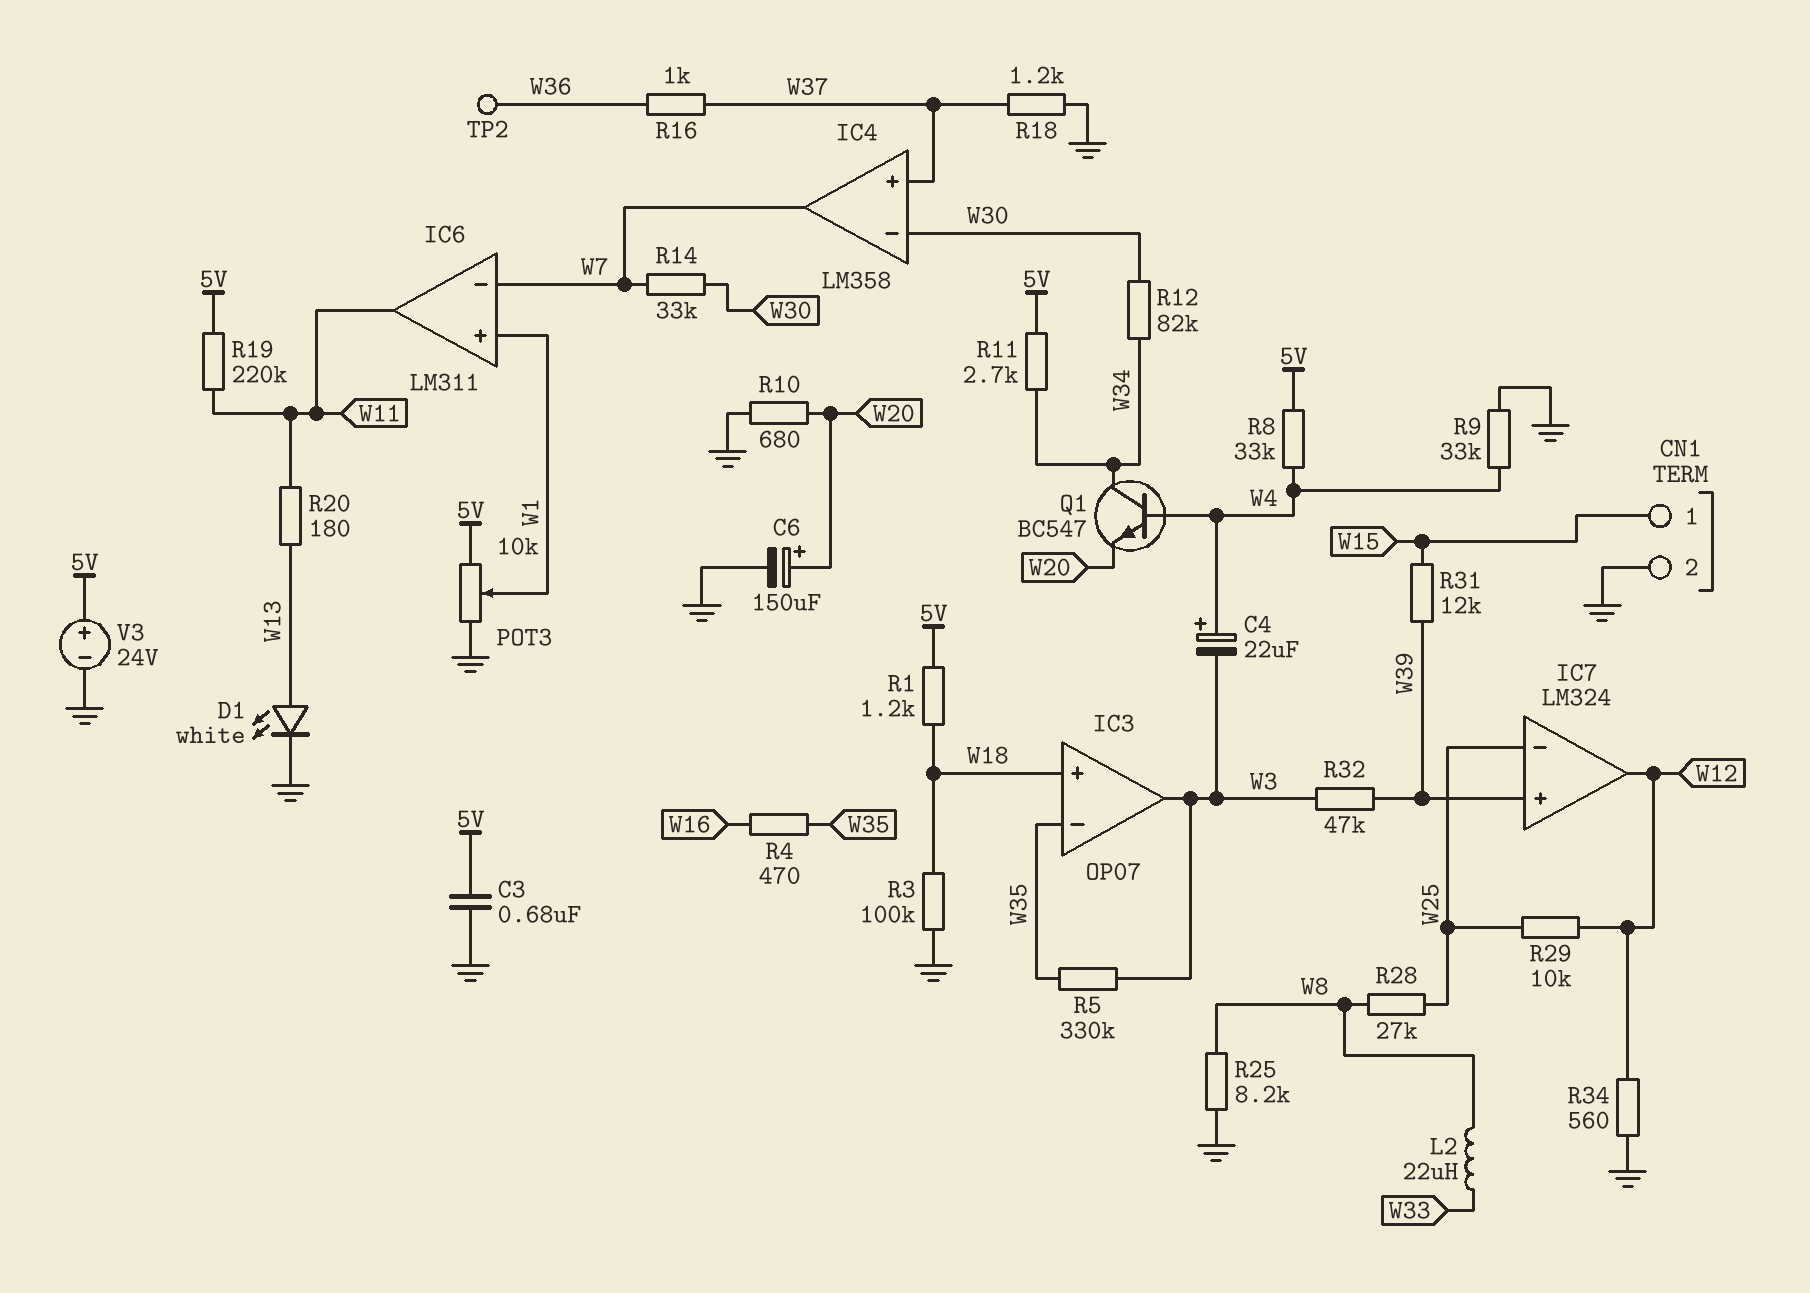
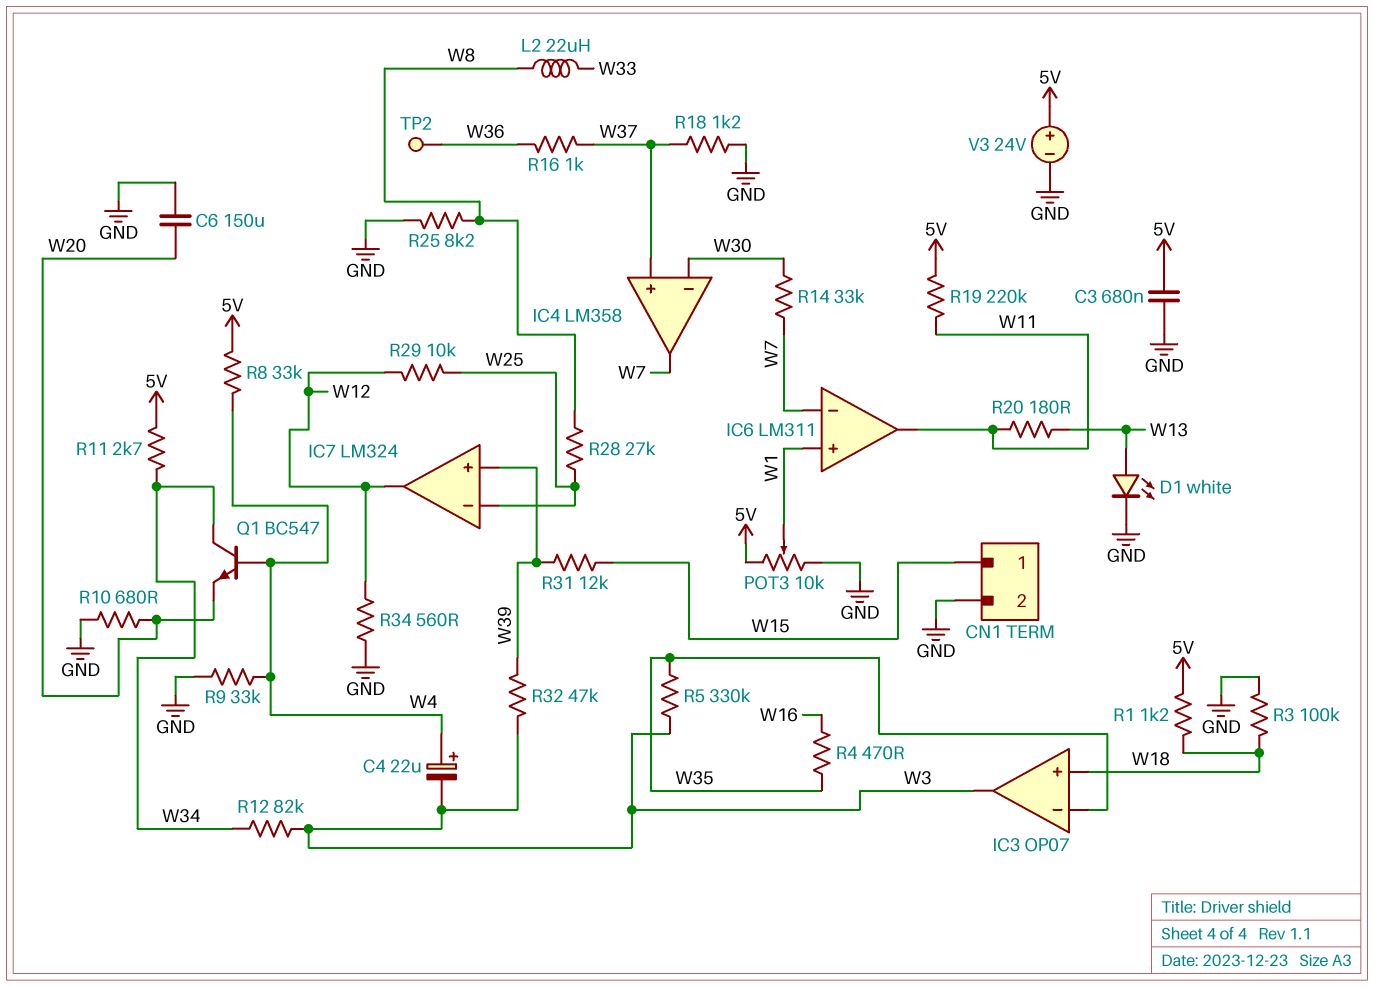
C6: 150uF (plus W20, minus GND) -> 150uF (GND, W20)
R12: 82k (W30, W34) -> 82k (W3, W34)

